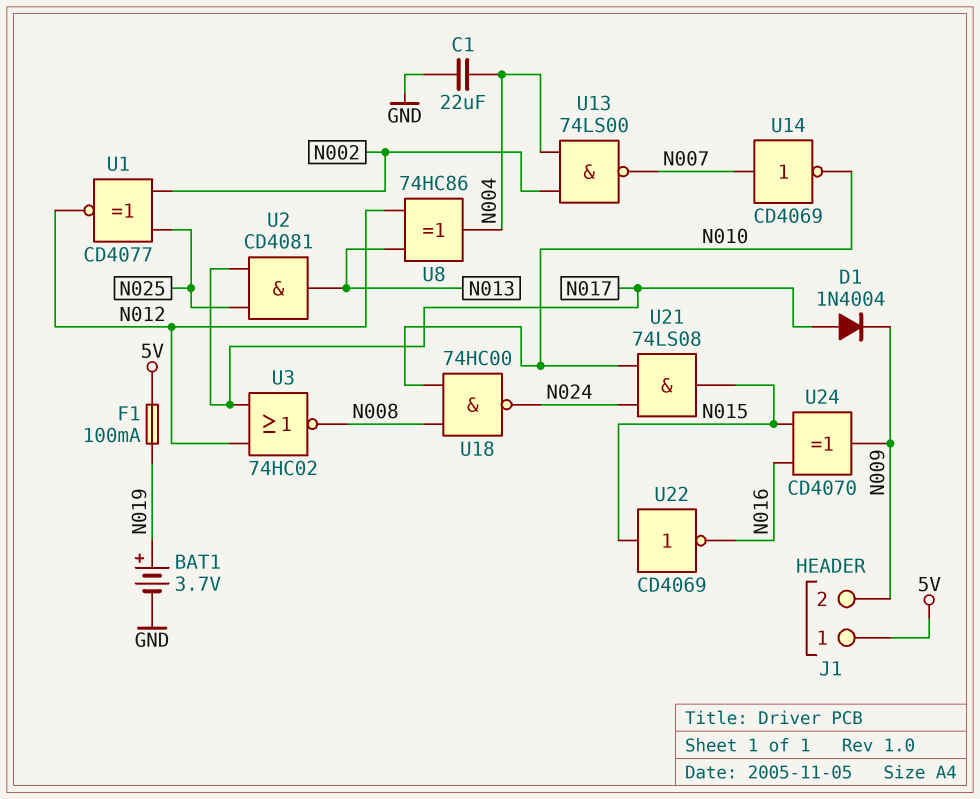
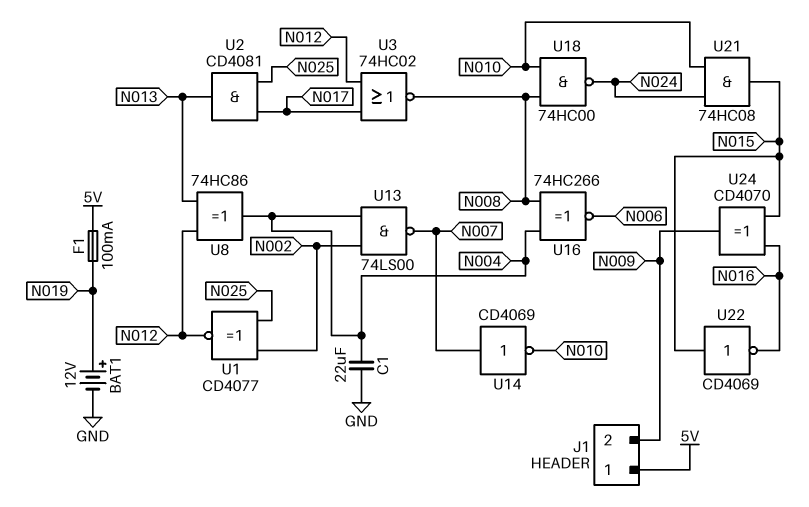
BAT1: 3.7V (plus N019, minus GND) -> 12V (plus N019, minus GND)
D1: diode 1N4004 (A N017, K N009) -> none
U16: none -> XNOR 74HC266 (in N004, in N008, out N006)
U21: AND 74LS08 (in N010, in N024, out N015) -> AND 74HC08 (in N010, in N024, out N015)

